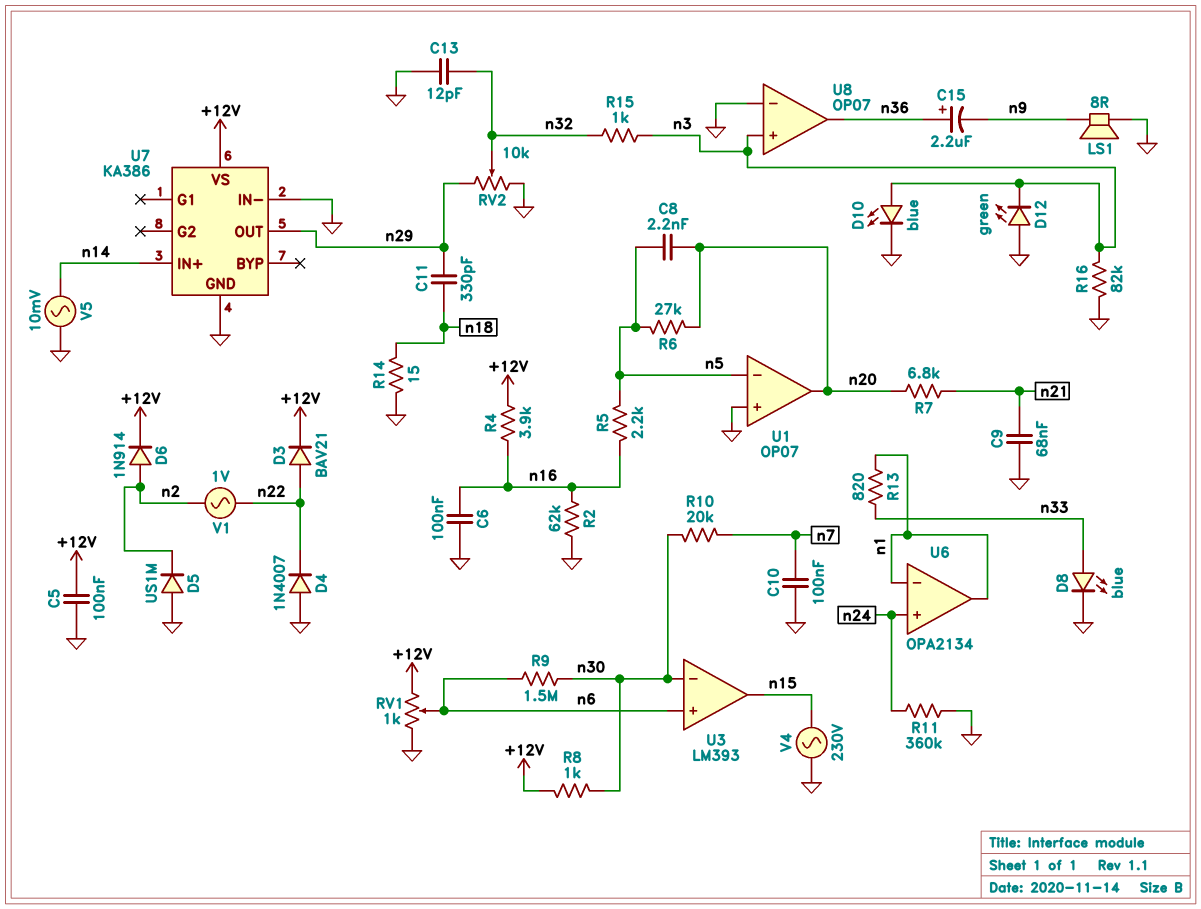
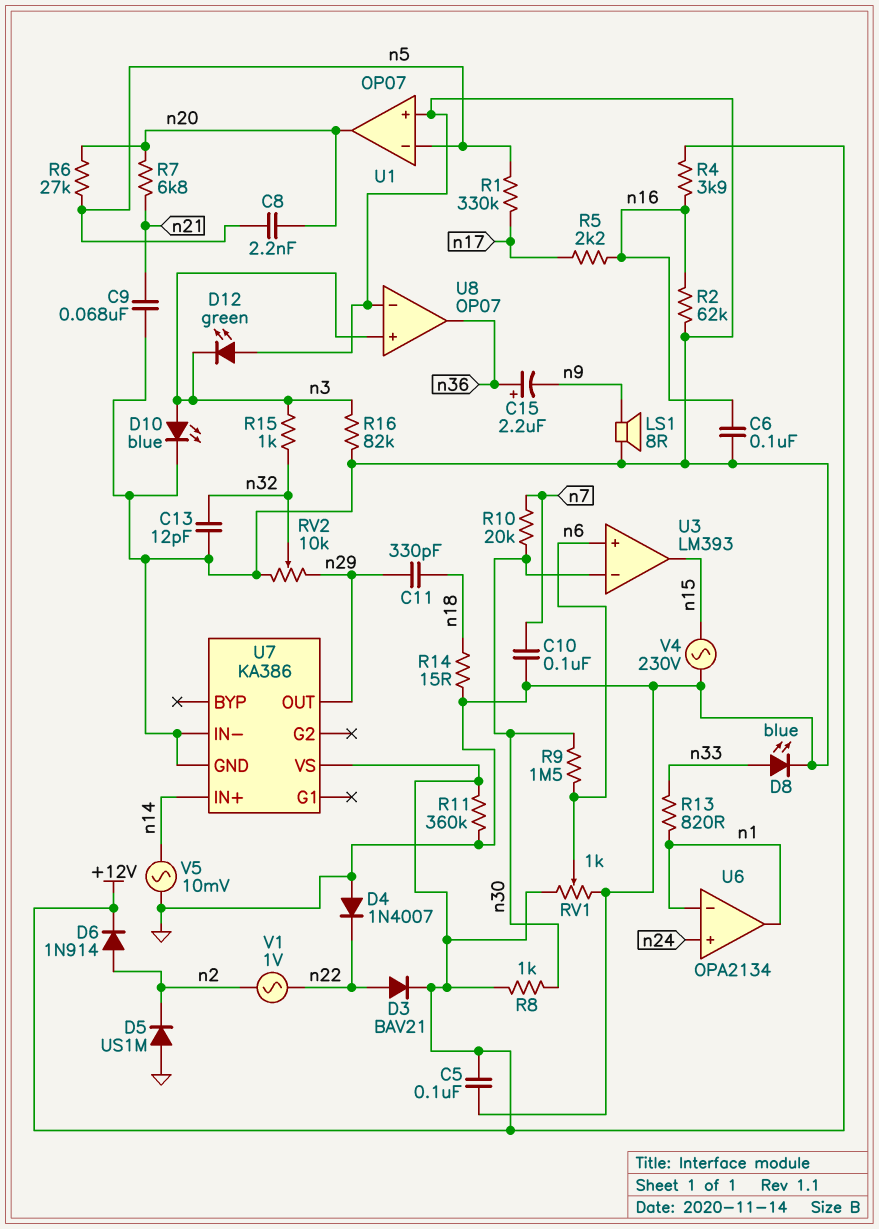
R1: none -> 330k (n5, n17)
R5: 2.2k (n5, n16) -> 2.2k (n16, n17)
R11: 360k (GND, n24) -> 360k (+12V, GND)

